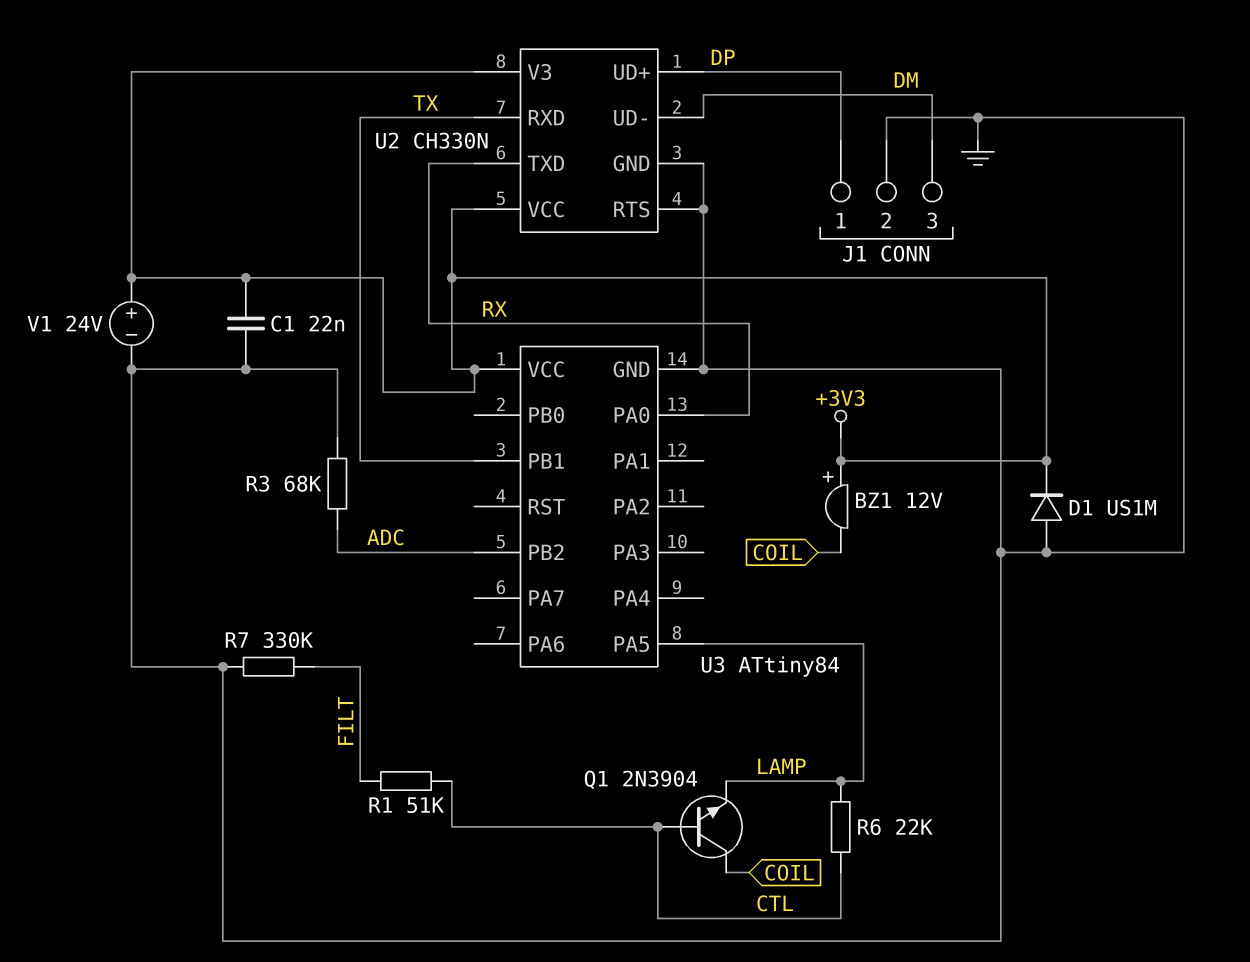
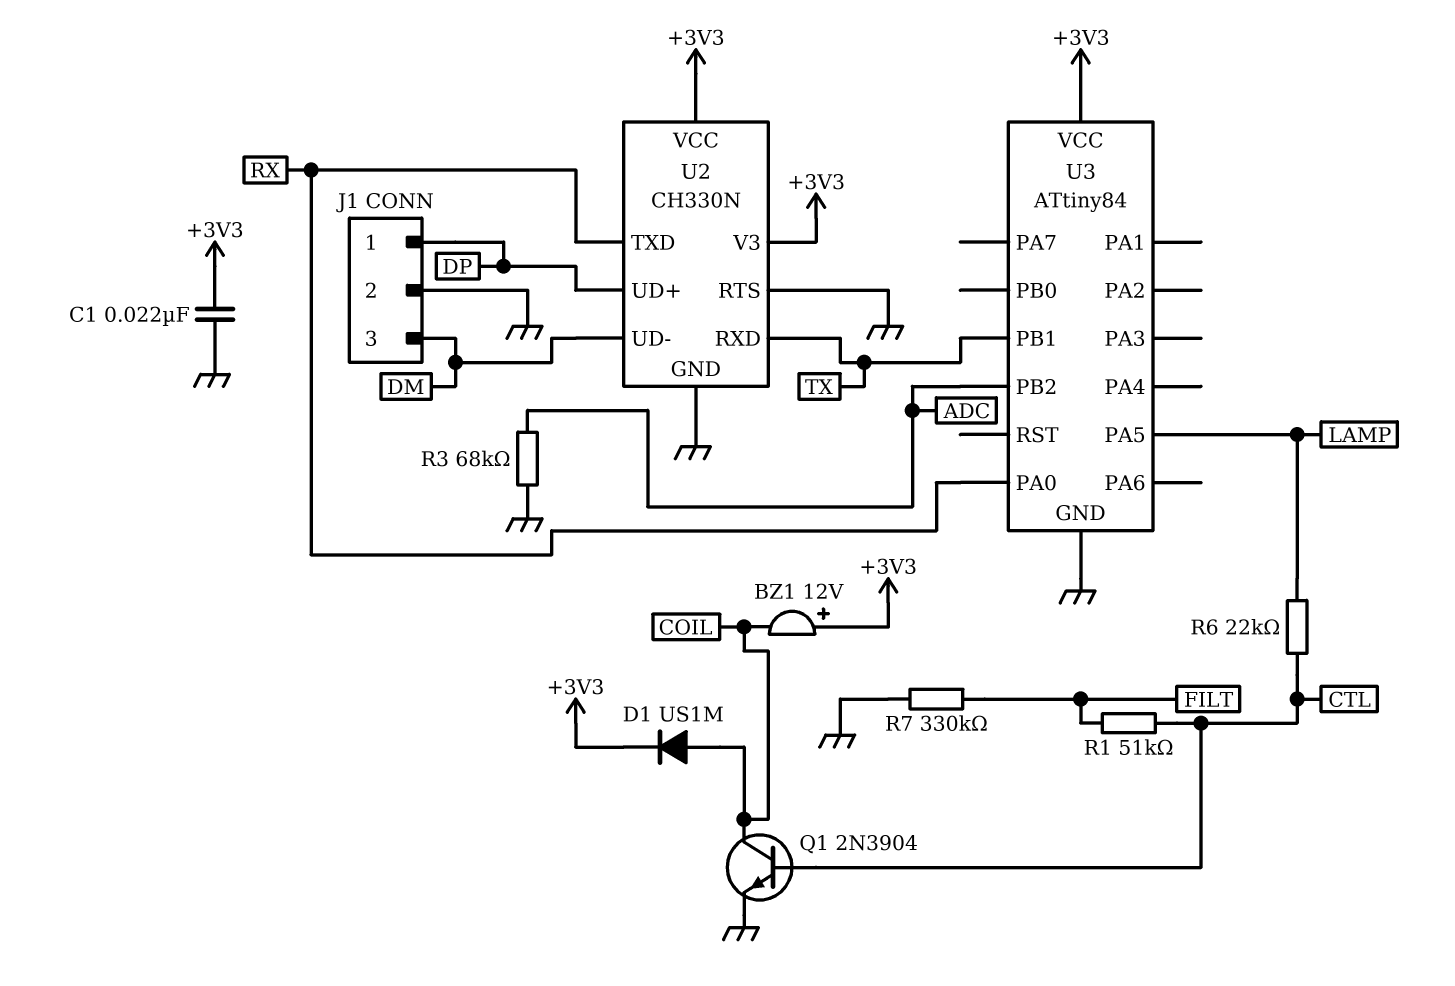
D1: diode US1M (A GND, K +3V3) -> diode US1M (A COIL, K +3V3)
Q1: NPN 2N3904 (B CTL, C COIL, E LAMP) -> NPN 2N3904 (B CTL, C COIL, E GND)
V1: 24V (plus +3V3, minus GND) -> none

